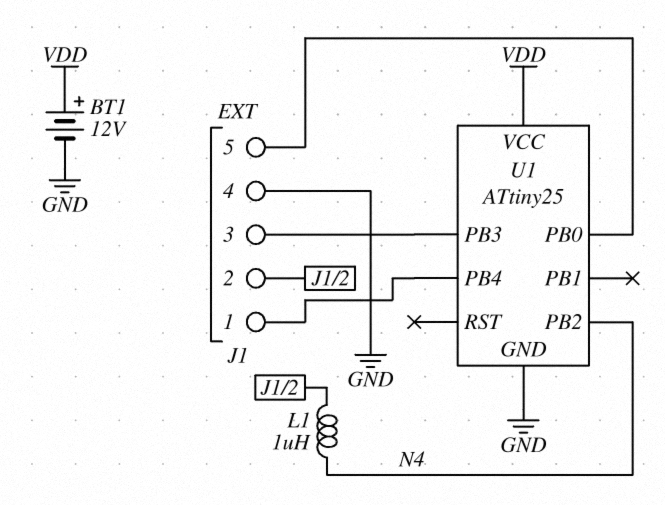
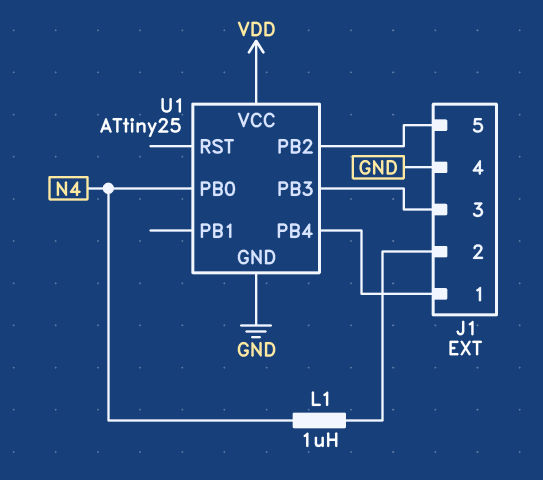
BT1: 12V (plus VDD, minus GND) -> none
U1 pin PB0: J1/5 -> N4
U1 pin PB2: N4 -> J1/5

